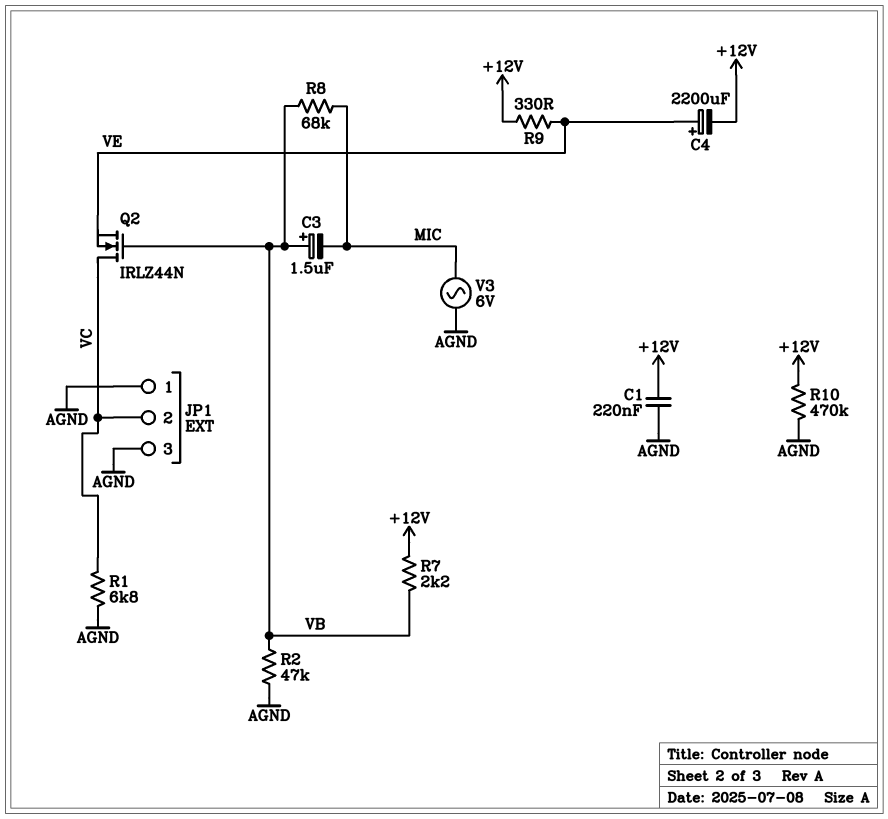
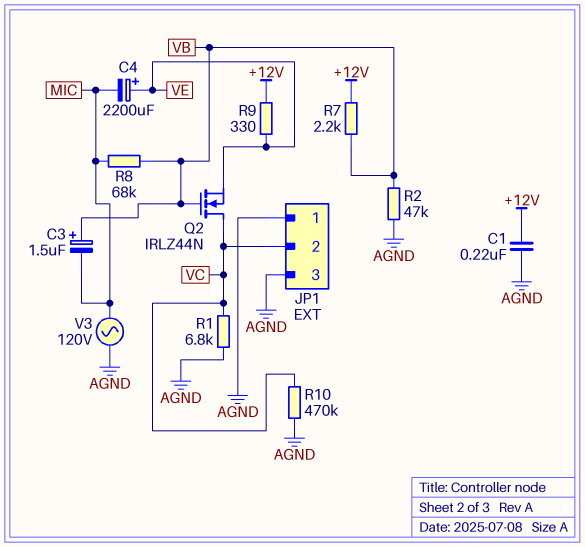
C4: 2200uF (plus VE, minus +12V) -> 2200uF (plus VE, minus MIC)
R10: 470k (+12V, AGND) -> 470k (AGND, VC)
V3: AC 6V (AGND, MIC) -> AC 120V (AGND, MIC)

